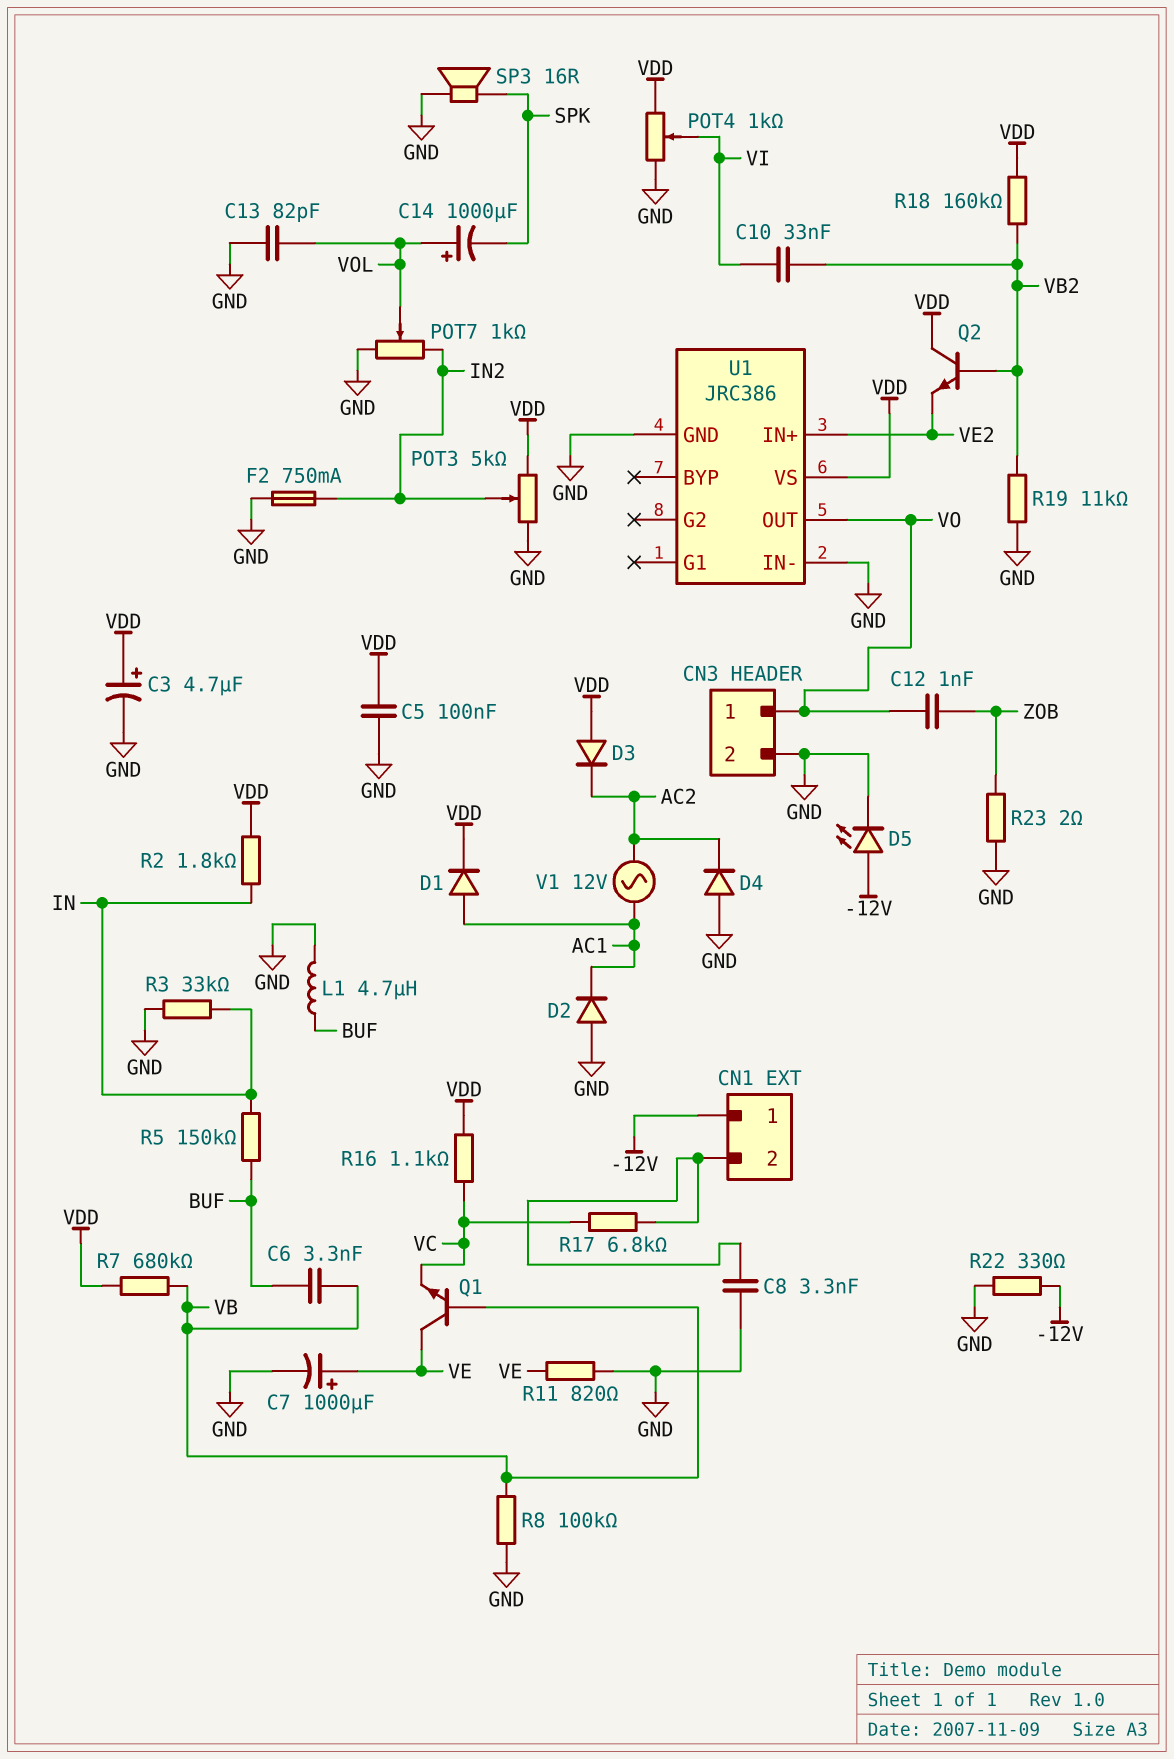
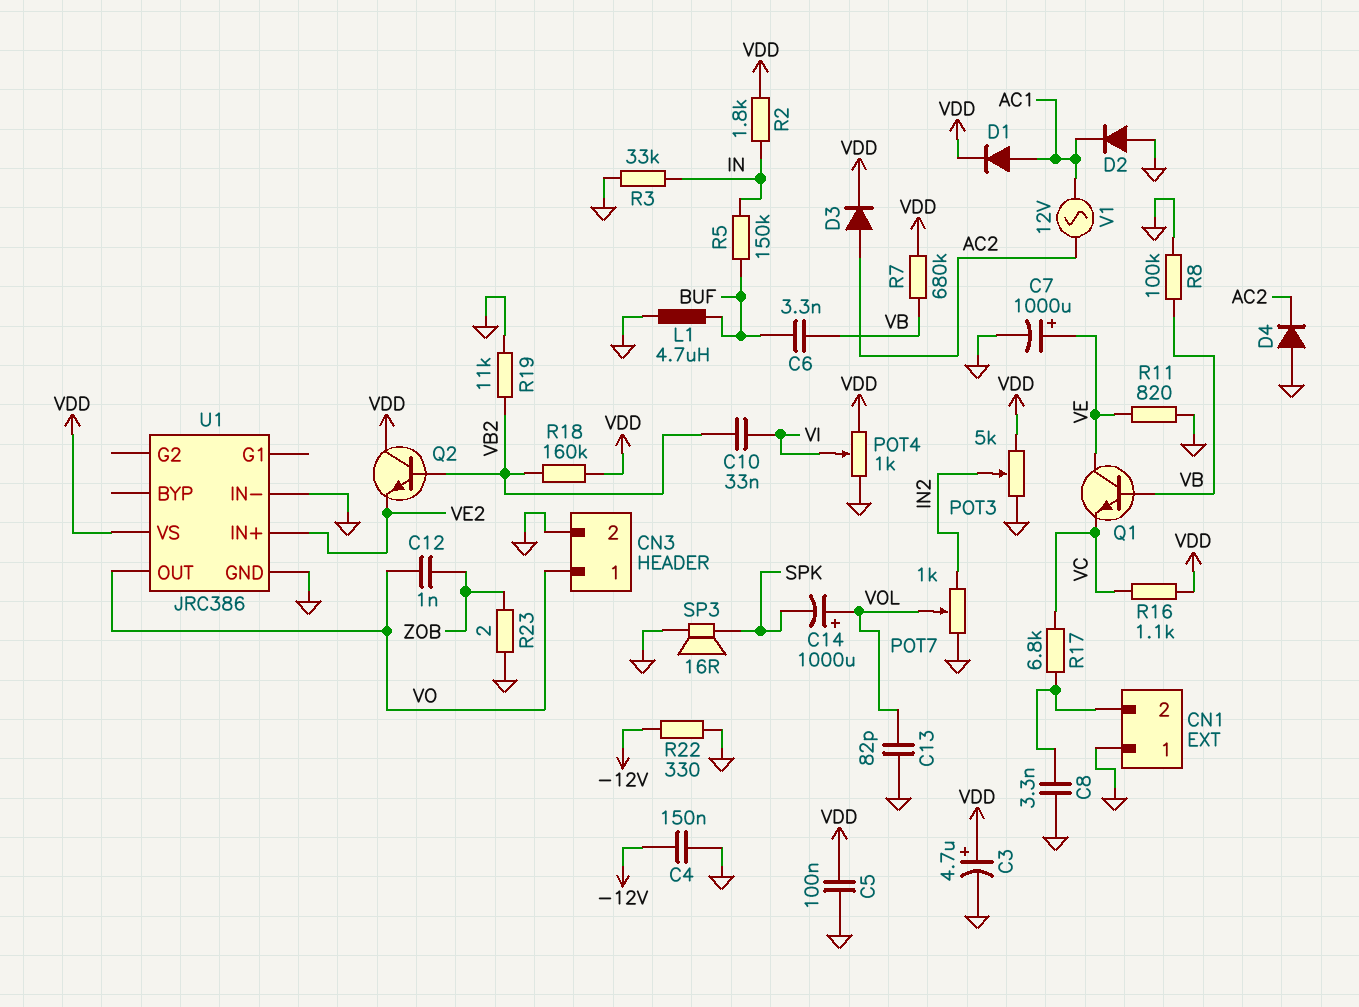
C4: none -> 150nF (-12V, GND)
CN1 pin 1: -12V -> GND
D3: diode (A VDD, K AC2) -> diode (A AC2, K VDD)
D5: LED (A -12V, K GND) -> none
F2: 750mA (GND, IN2) -> none

